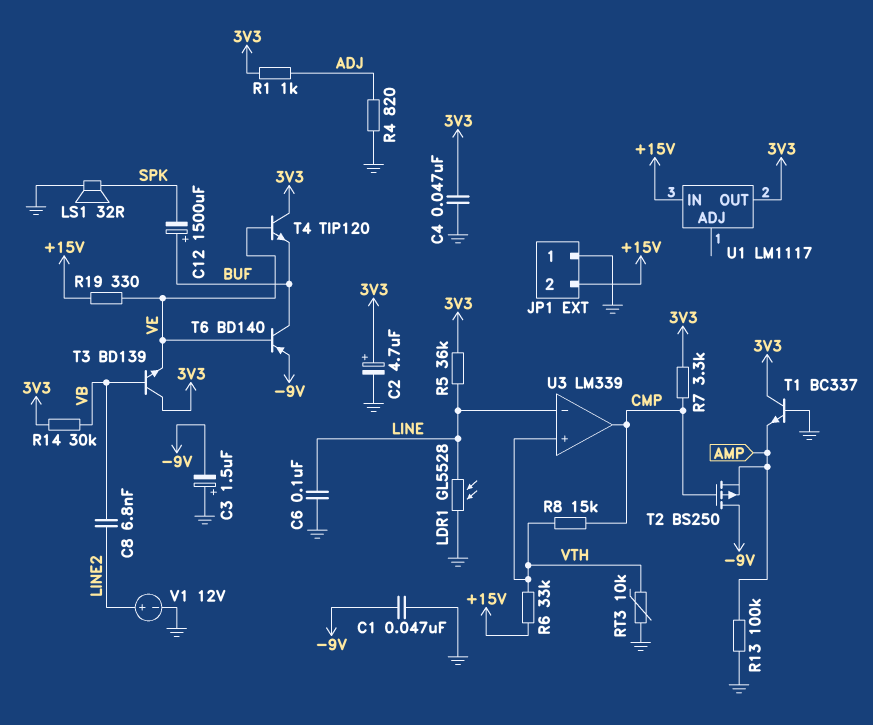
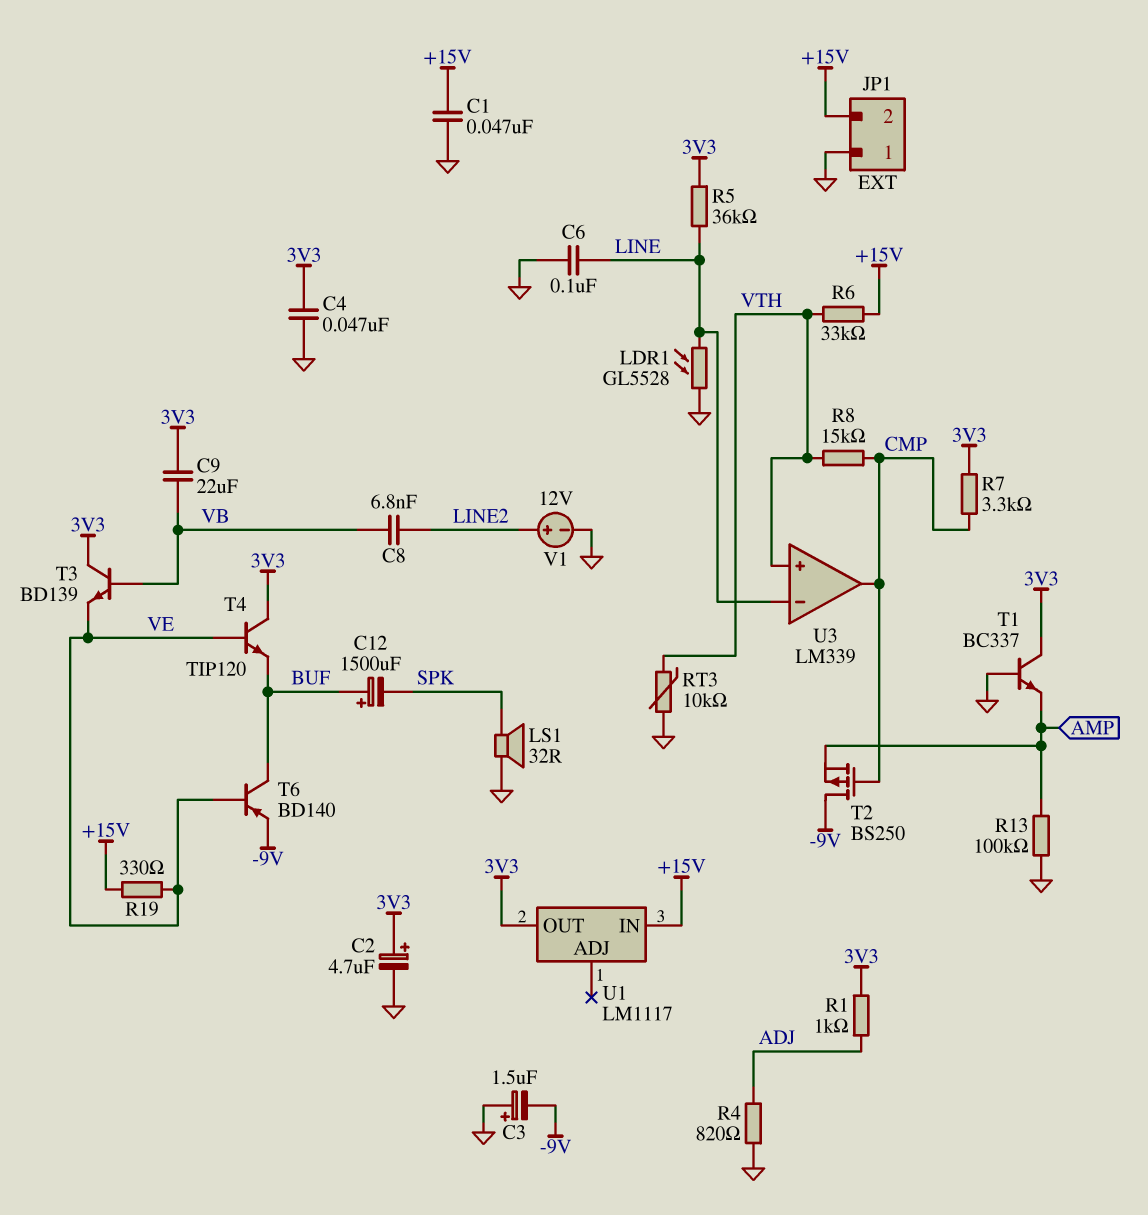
C1: 47nF (-9V, GND) -> 47nF (+15V, GND)
C9: none -> 22uF (3V3, VB)
R14: 30k (3V3, VB) -> none

